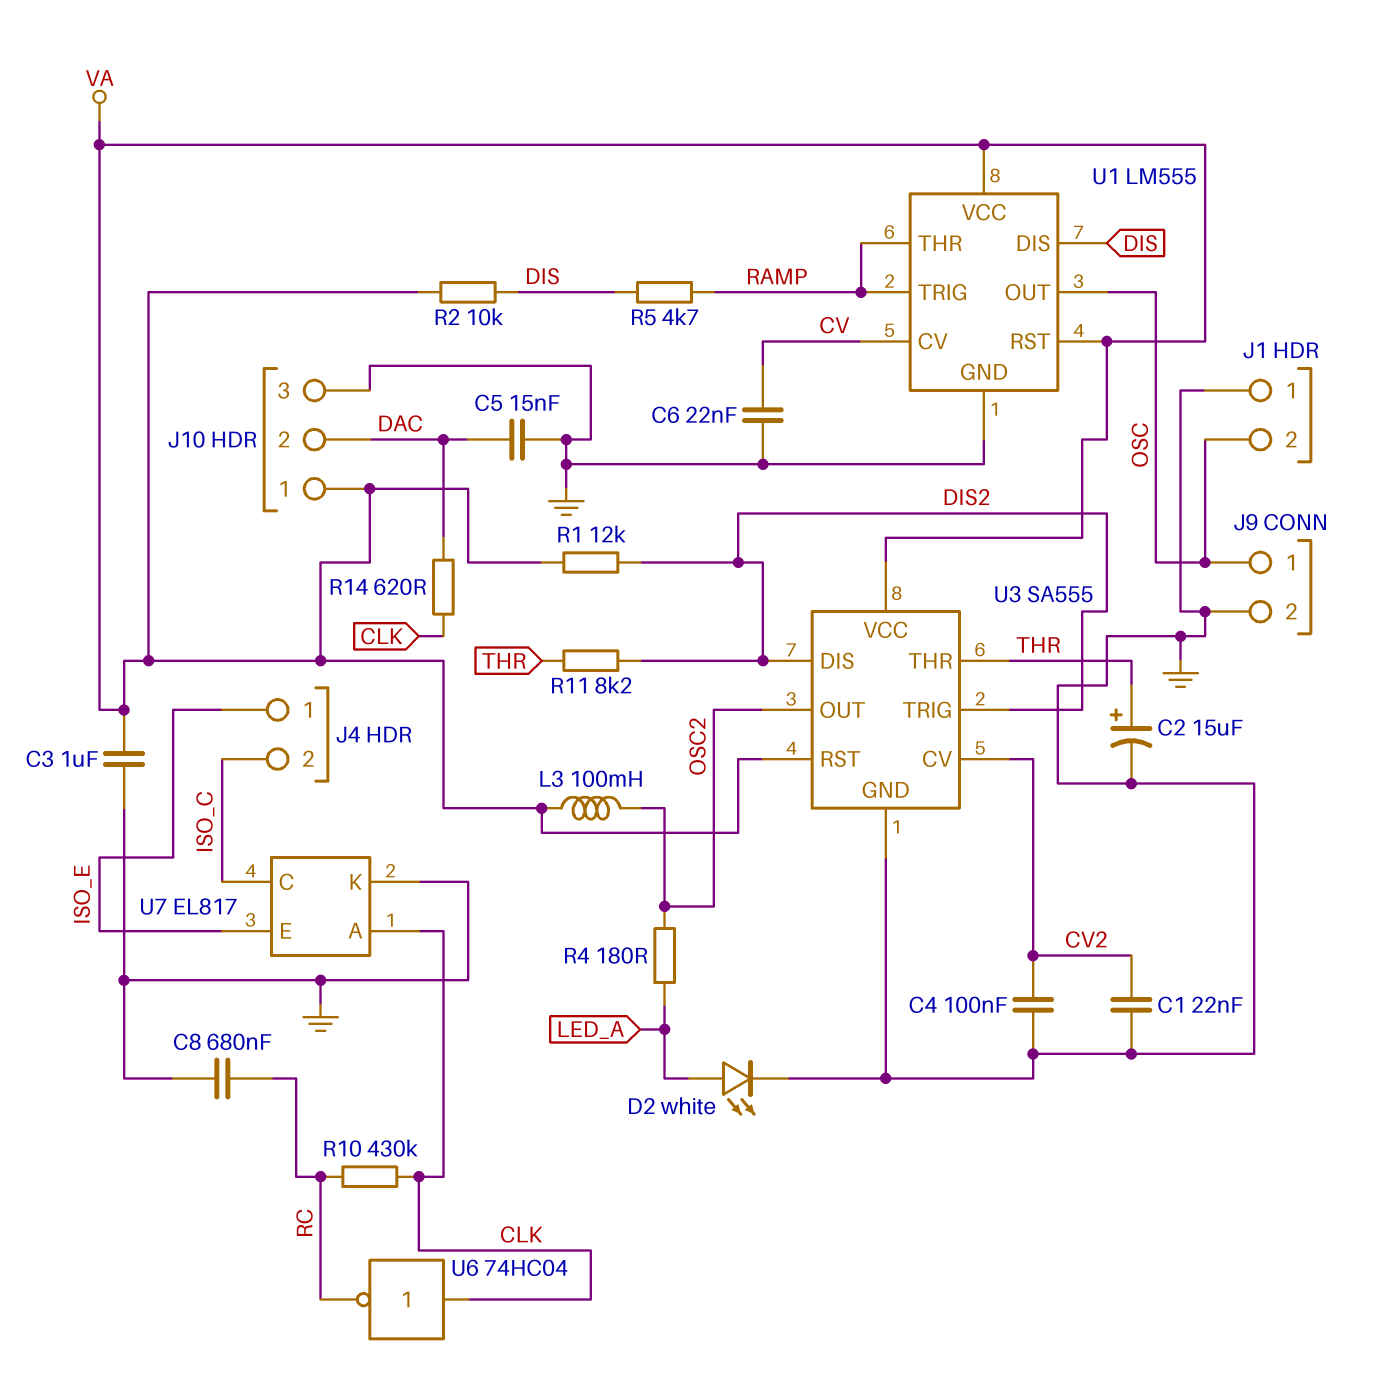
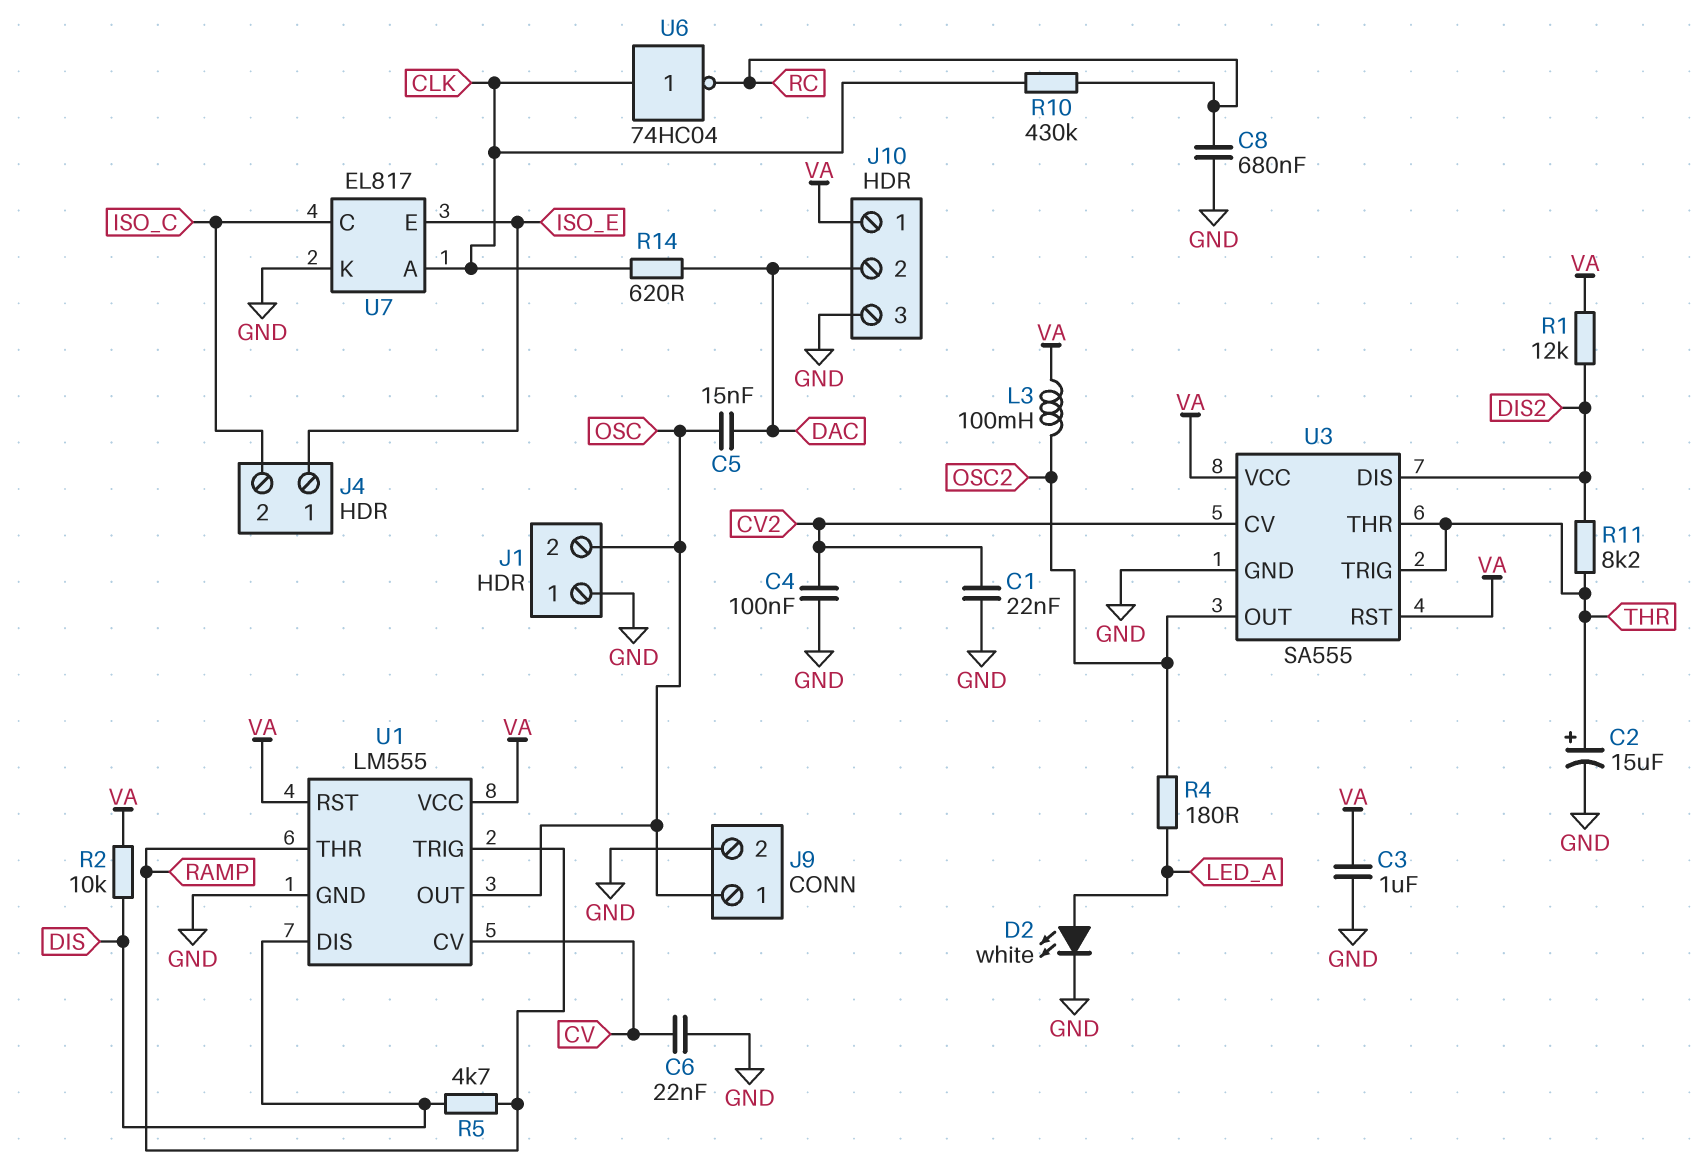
C5: 15nF (DAC, GND) -> 15nF (DAC, OSC)
U3 pin TRIG: DIS2 -> THR

